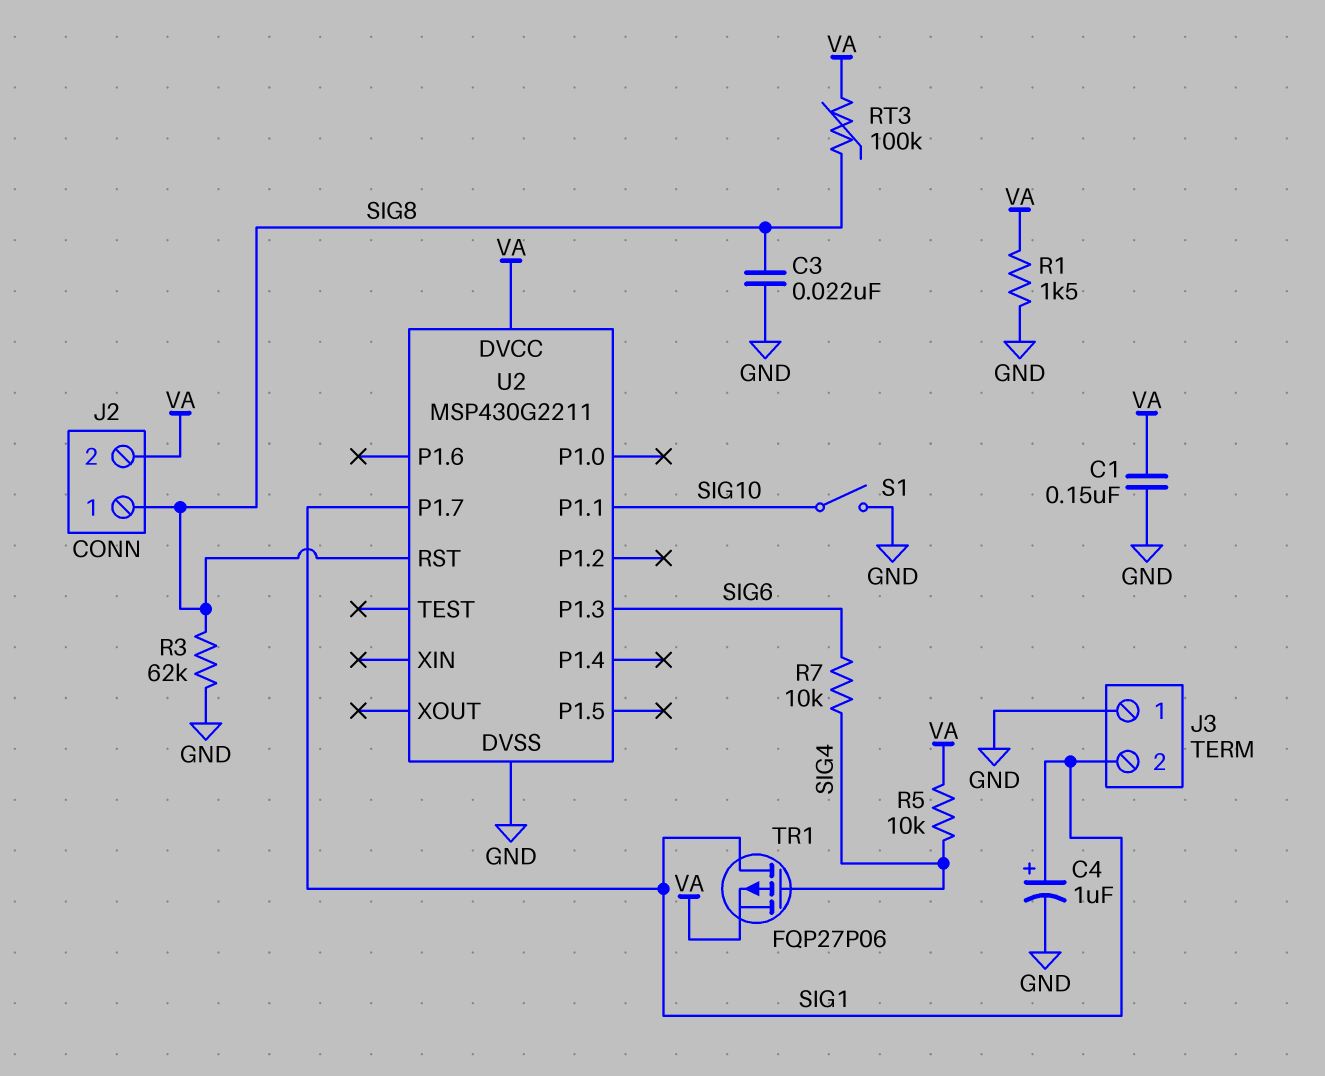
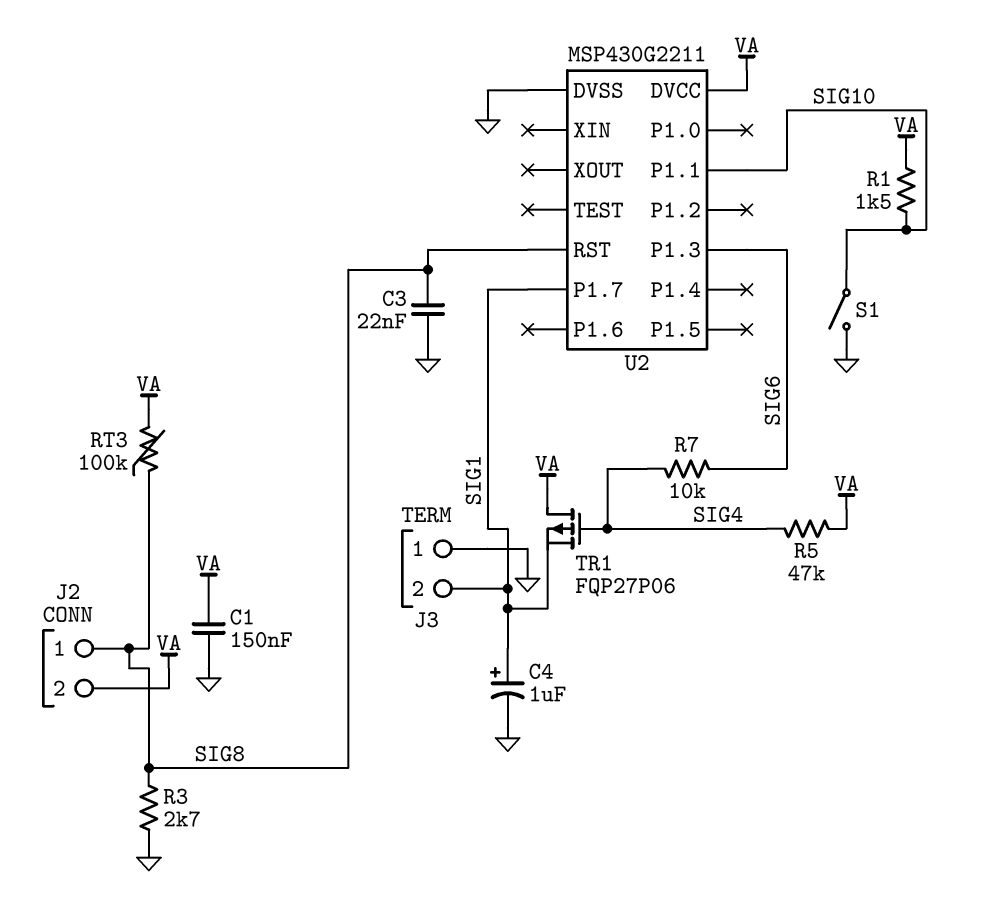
R1: 1.5k (GND, VA) -> 1.5k (SIG10, VA)
R3: 62k (GND, SIG8) -> 2.7k (GND, SIG8)
R5: 10k (SIG4, VA) -> 47k (SIG4, VA)
TR1: PMOS FQP27P06 (G SIG4, D SIG1, S VA) -> PMOS FQP27P06 (G SIG4, D VA, S SIG1)

